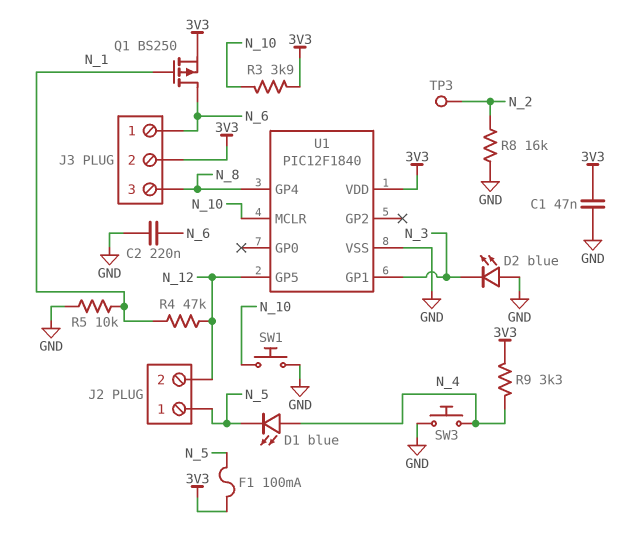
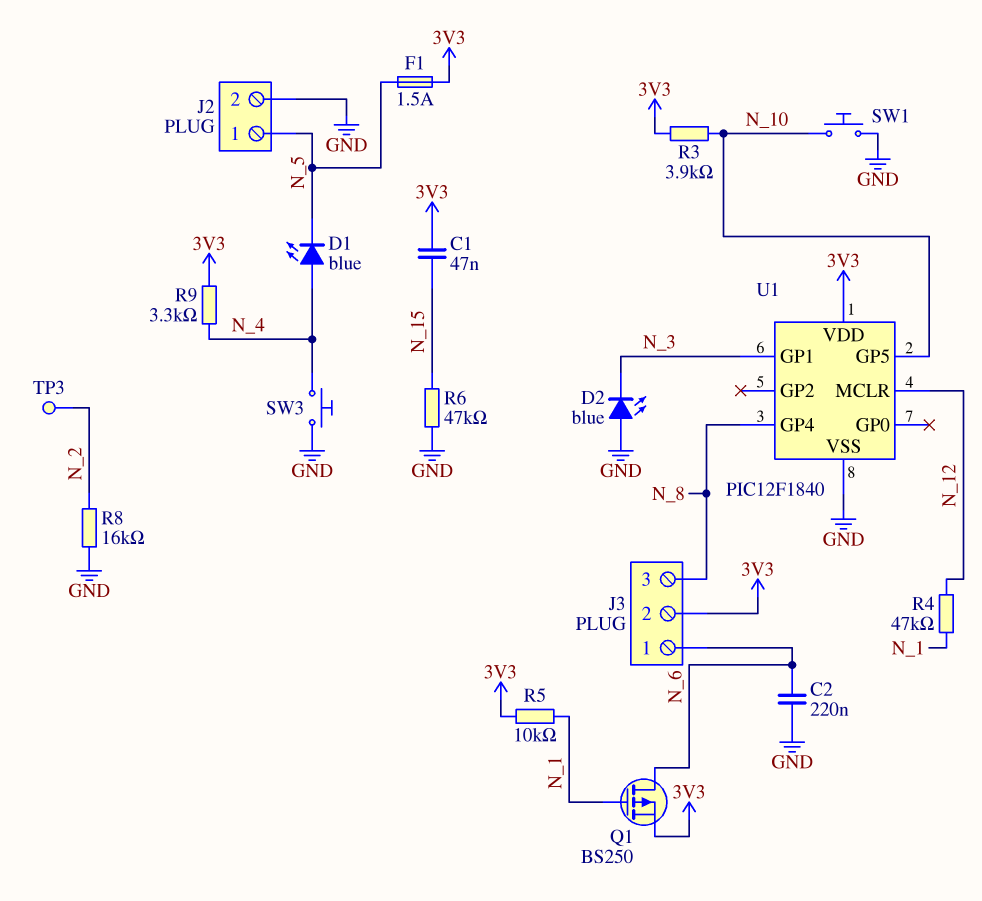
C1: 47nF (3V3, GND) -> 47nF (3V3, N_15)
F1: 100mA (3V3, N_5) -> 1.5A (3V3, N_5)
J2 pin 2: N_12 -> GND
R5: 10k (GND, N_1) -> 10k (3V3, N_1)
R6: none -> 47k (GND, N_15)
U1 pin GP5: N_12 -> N_10
U1 pin MCLR: N_10 -> N_12

